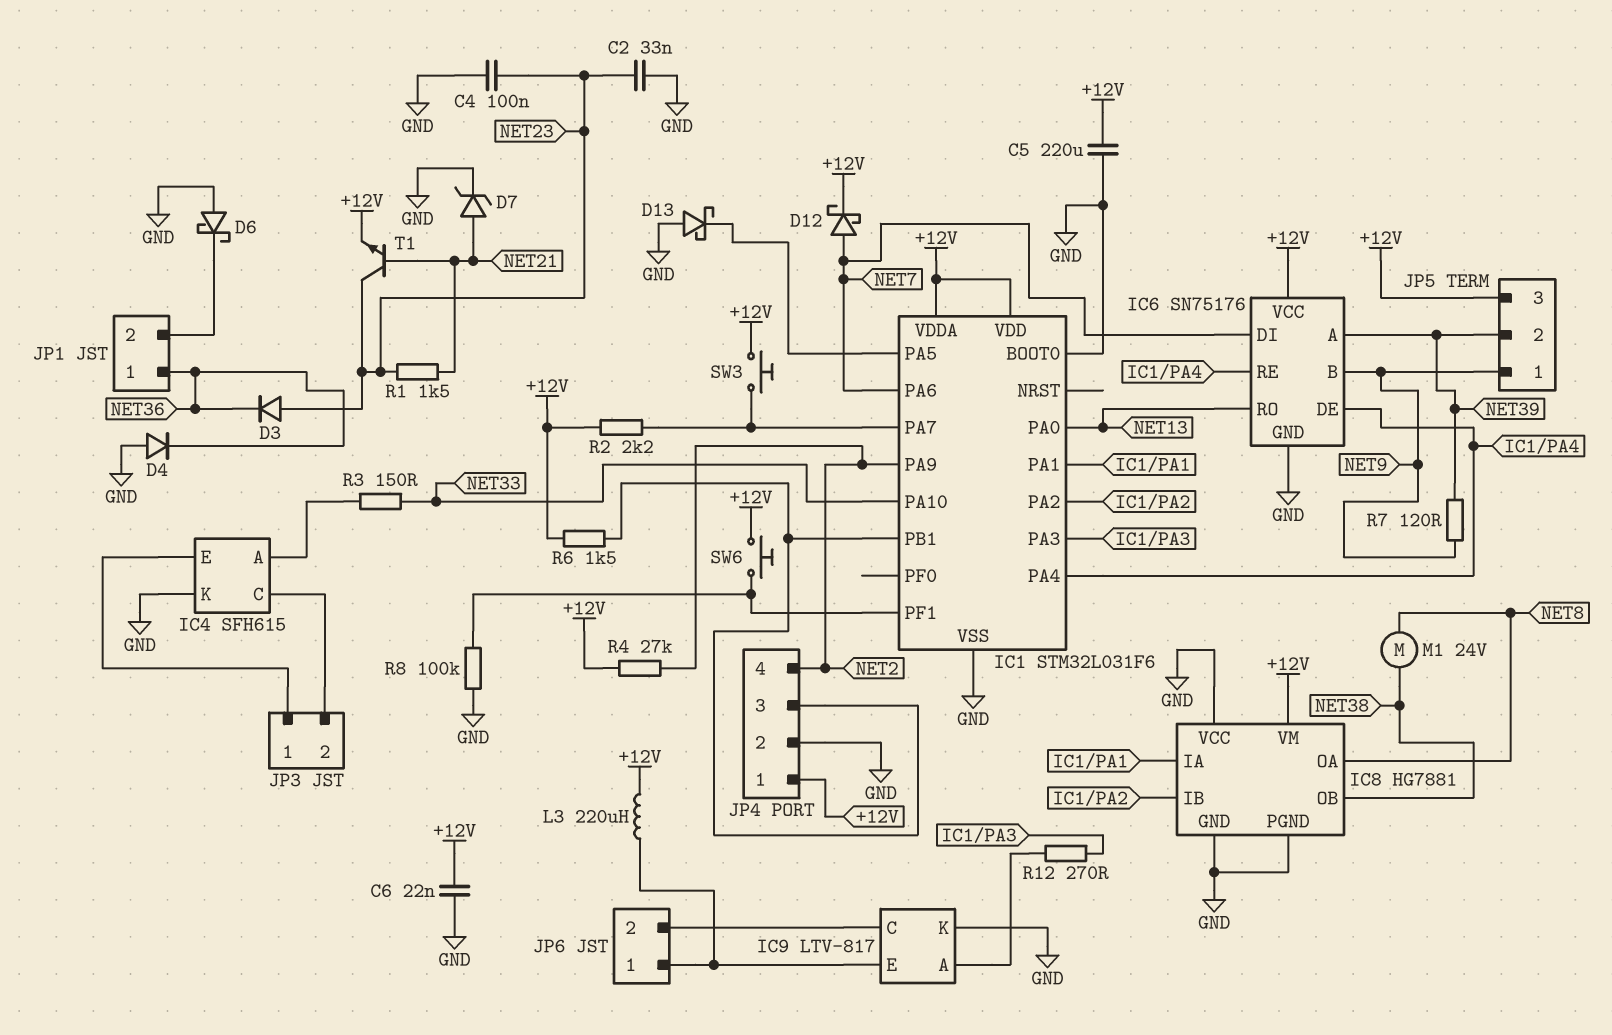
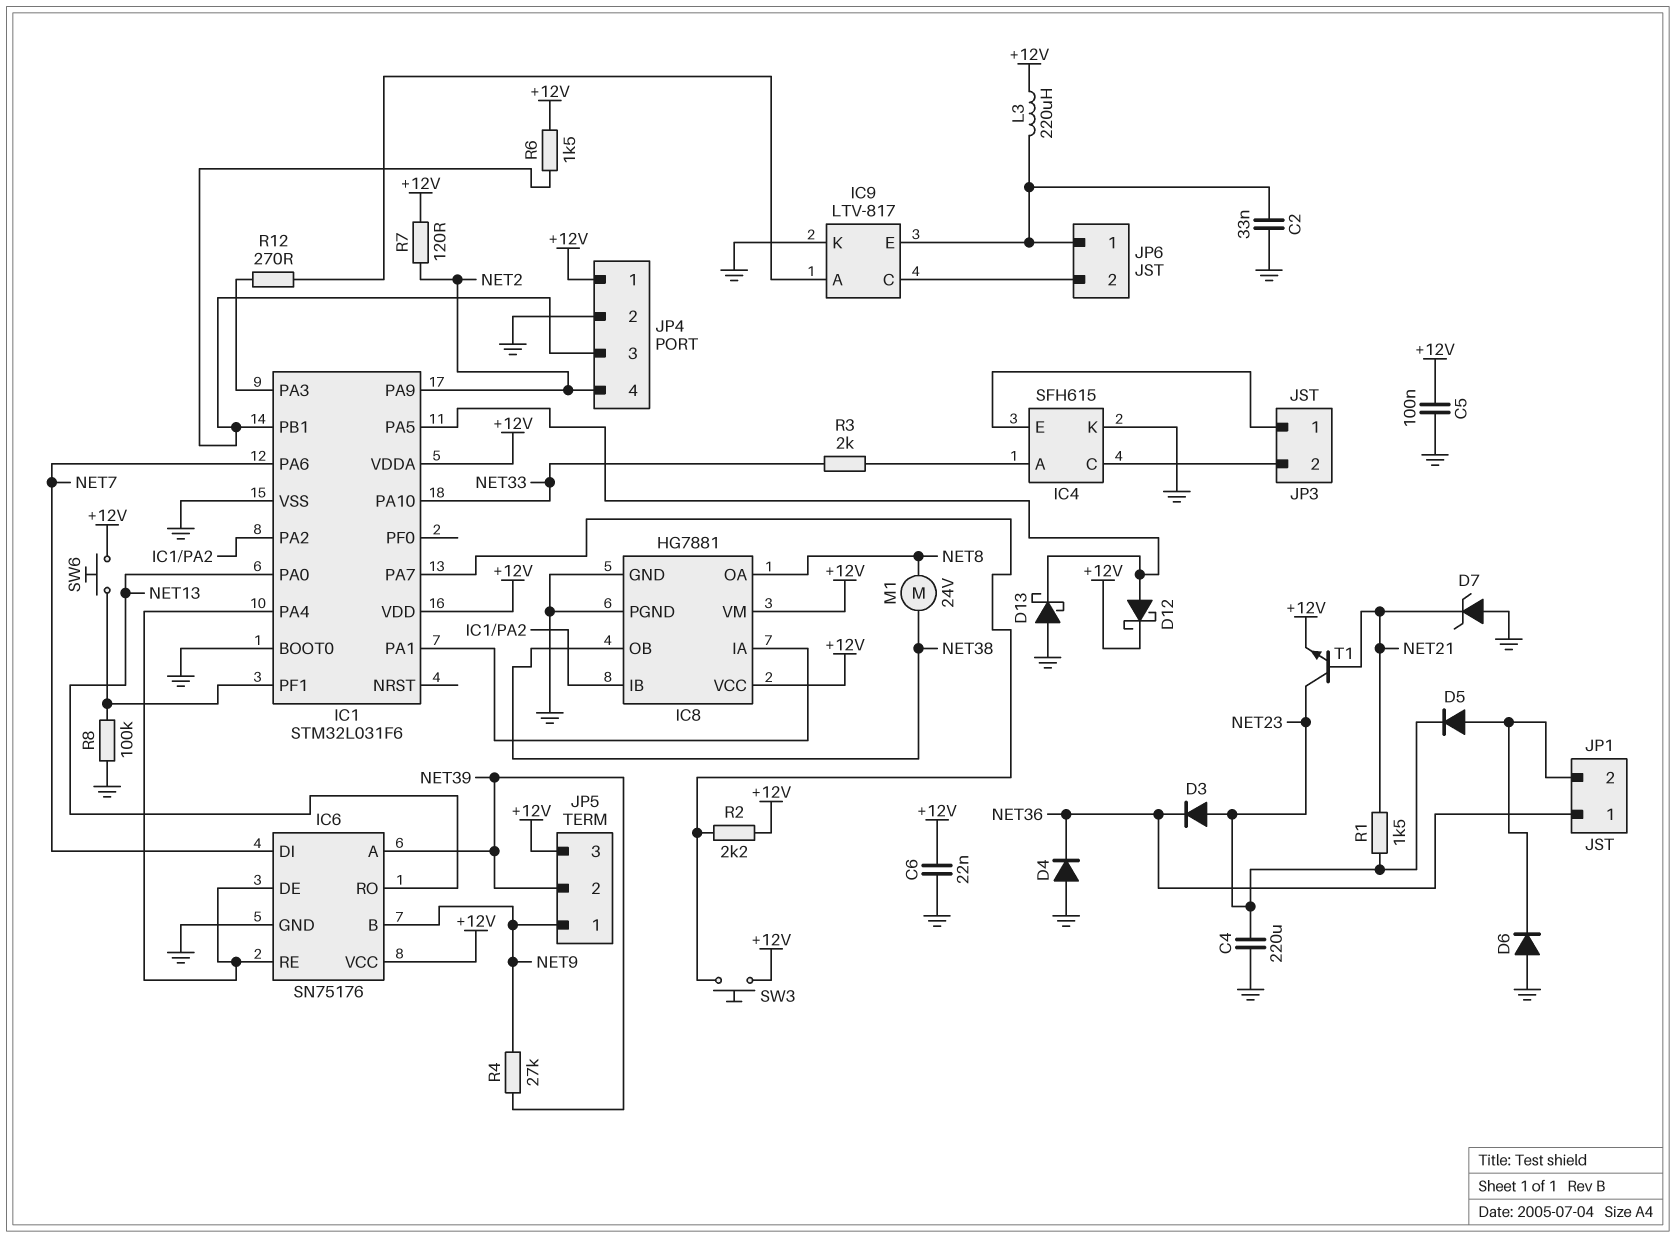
C2: 33nF (GND, NET23) -> 33nF (GND, IC9/E)
C4: 100nF (GND, NET23) -> 220uF (GND, NET23)
C5: 220uF (+12V, GND) -> 100nF (+12V, GND)
D5: none -> diode (A JP1/2, K NET23)
D6: schottky (A GND, K JP1/2) -> diode (A GND, K JP1/2)
D7: zener (A NET21, K GND) -> zener (A GND, K NET21)
D12: schottky (A NET7, K +12V) -> schottky (A IC1/PA5, K +12V)
IC8 pin VCC: GND -> +12V
R3: 150 (IC4/A, NET33) -> 2k (IC4/A, NET33)
R4: 27k (+12V, NET2) -> 27k (NET9, NET39)
R7: 120 (NET9, NET39) -> 120 (+12V, NET2)

